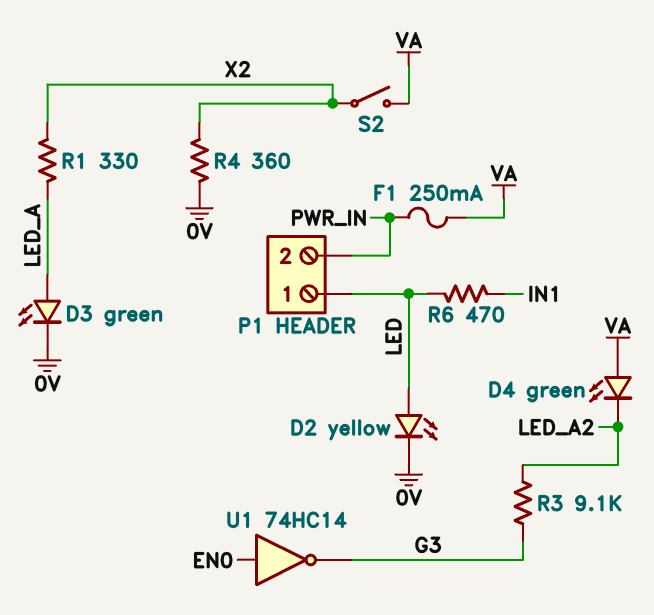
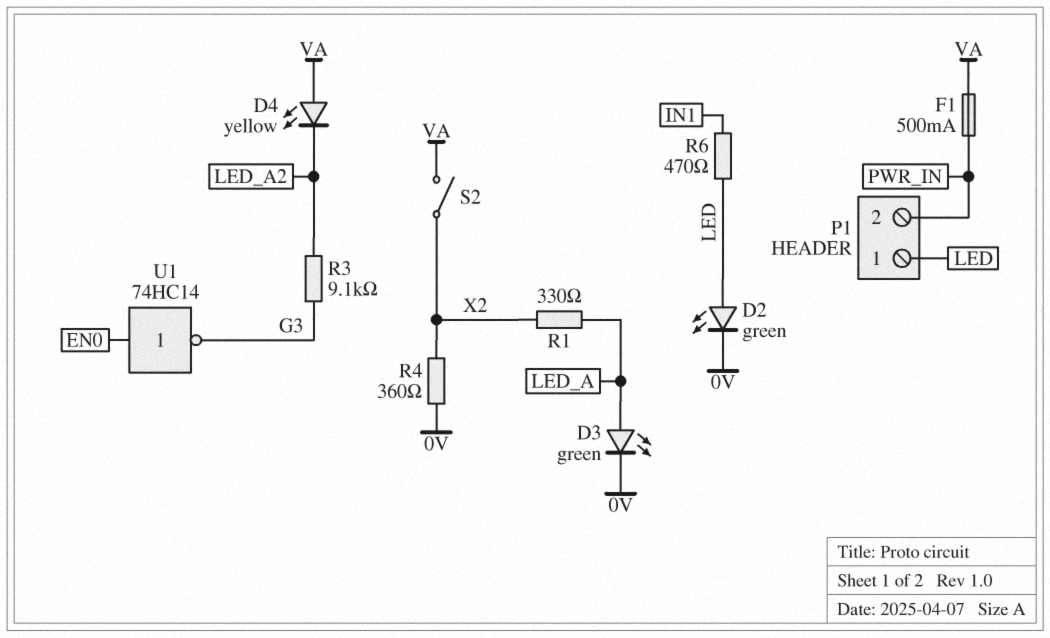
D2: LED yellow (A LED, K 0V) -> LED green (A LED, K 0V)
D4: LED green (A VA, K LED_A2) -> LED yellow (A VA, K LED_A2)
F1: 250mA (PWR_IN, VA) -> 500mA (PWR_IN, VA)

